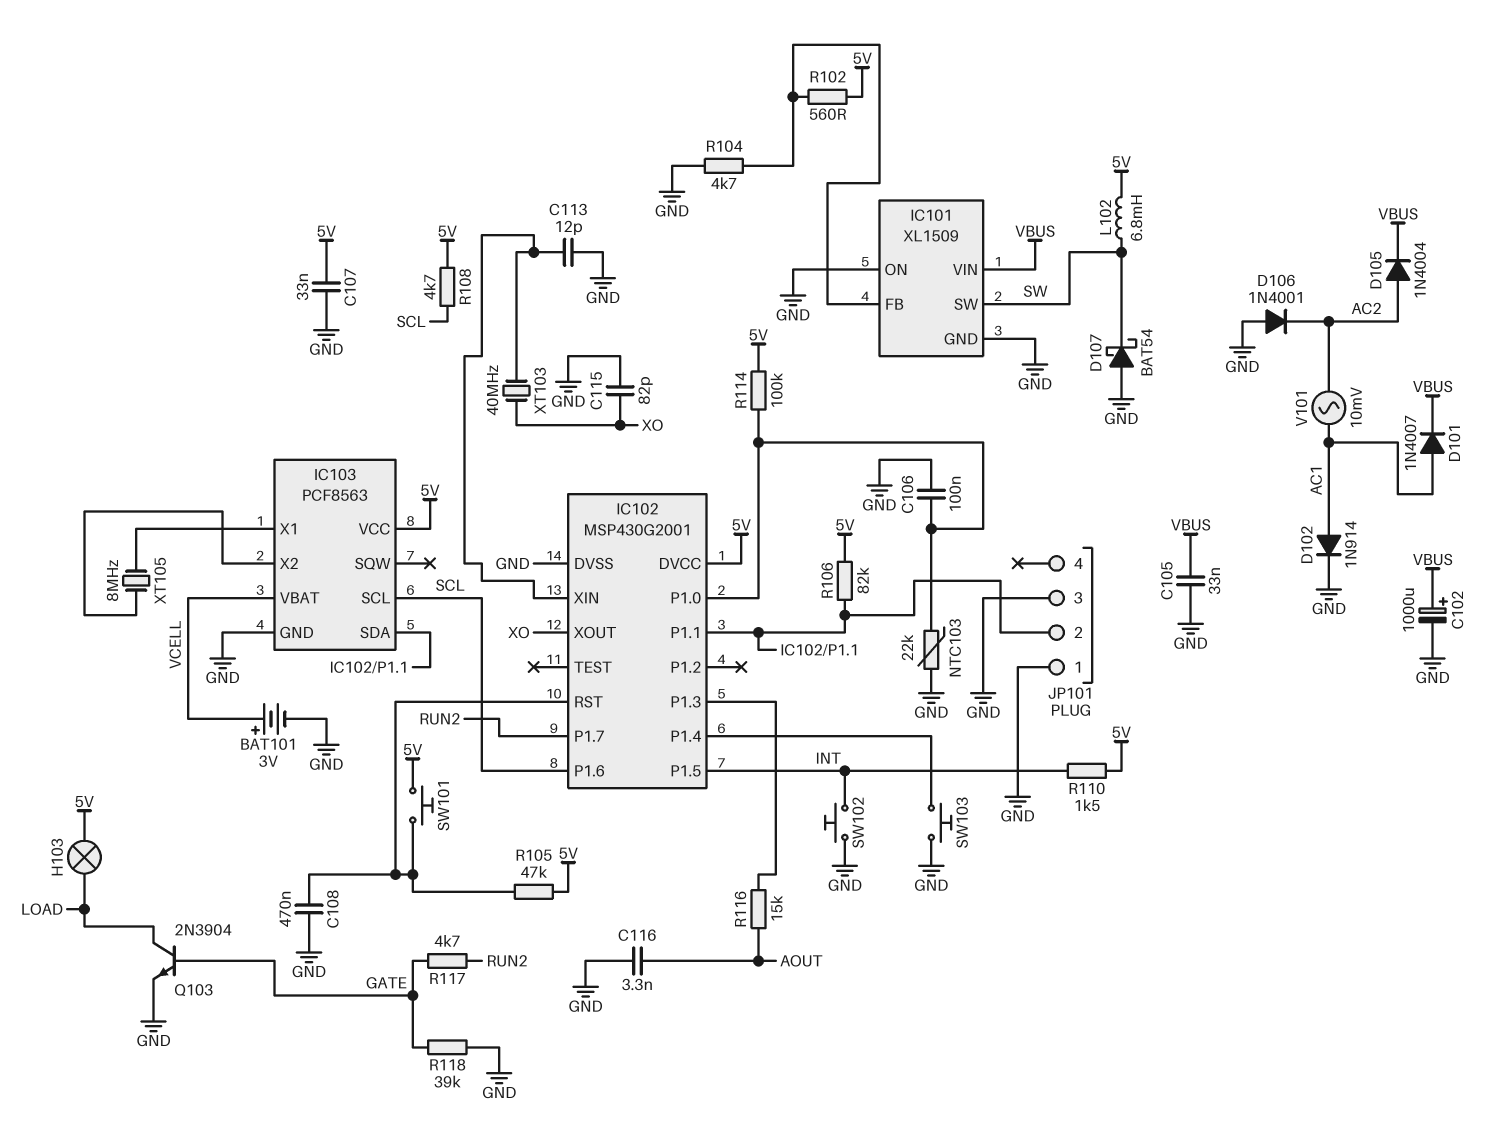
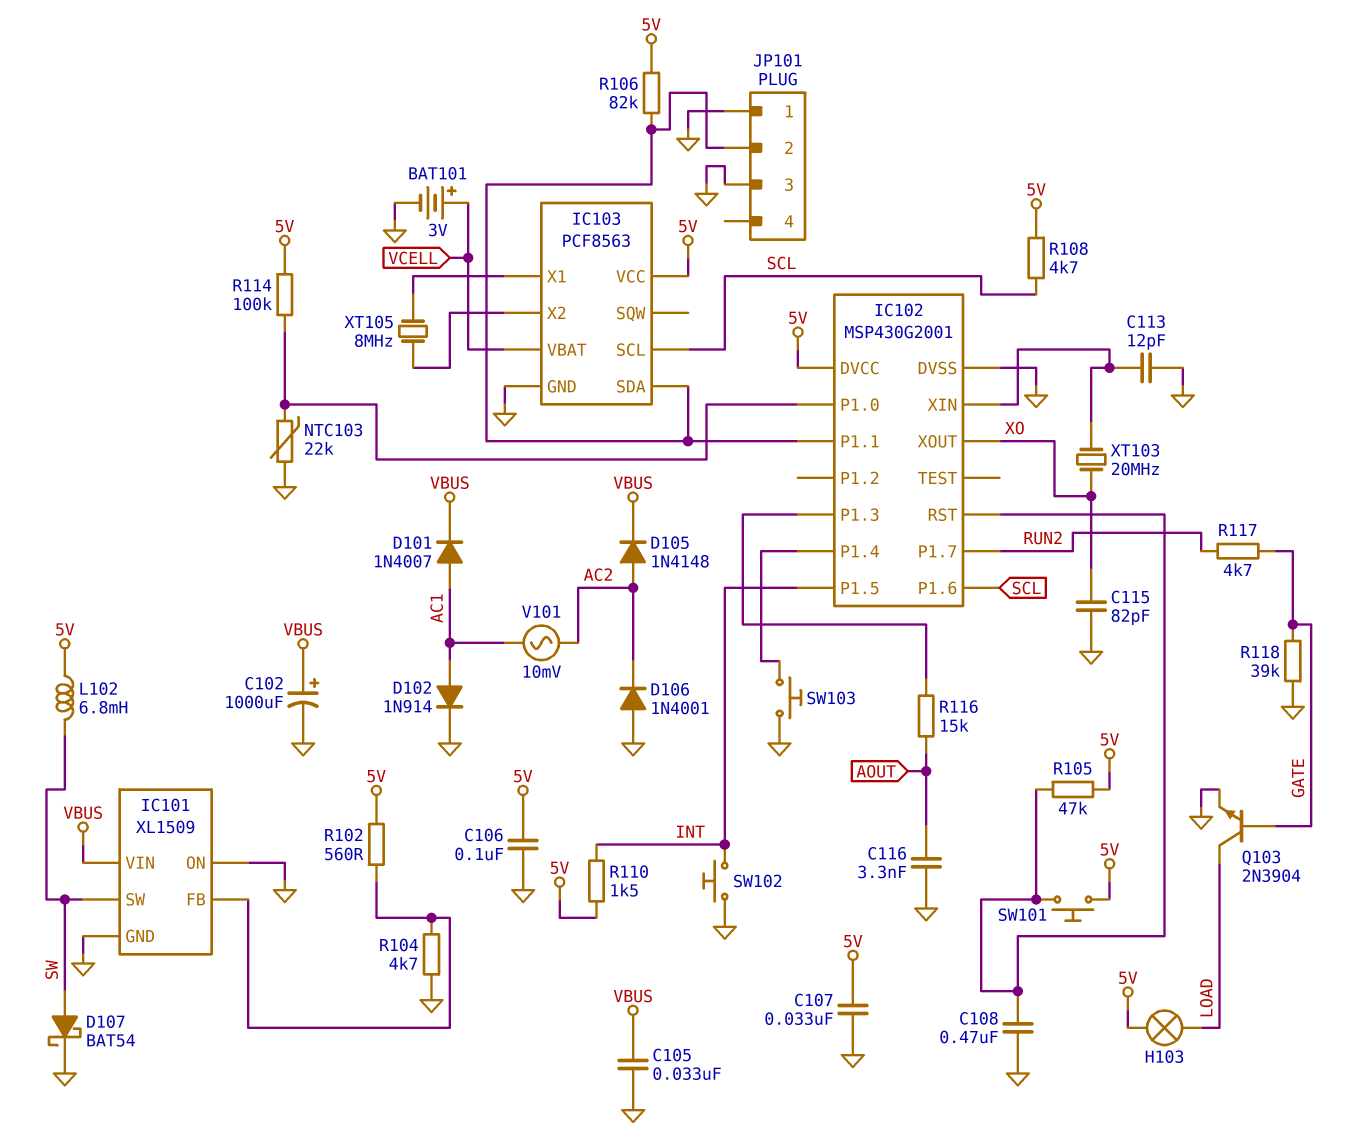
C106: 100nF (GND, IC102/P1.0) -> 100nF (5V, GND)
D105: diode 1N4004 (A AC2, K VBUS) -> diode 1N4148 (A AC2, K VBUS)
D107: schottky BAT54 (A GND, K SW) -> schottky BAT54 (A SW, K GND)
XT103: 40MHz (IC102/XIN, XO) -> 20MHz (IC102/XIN, XO)

